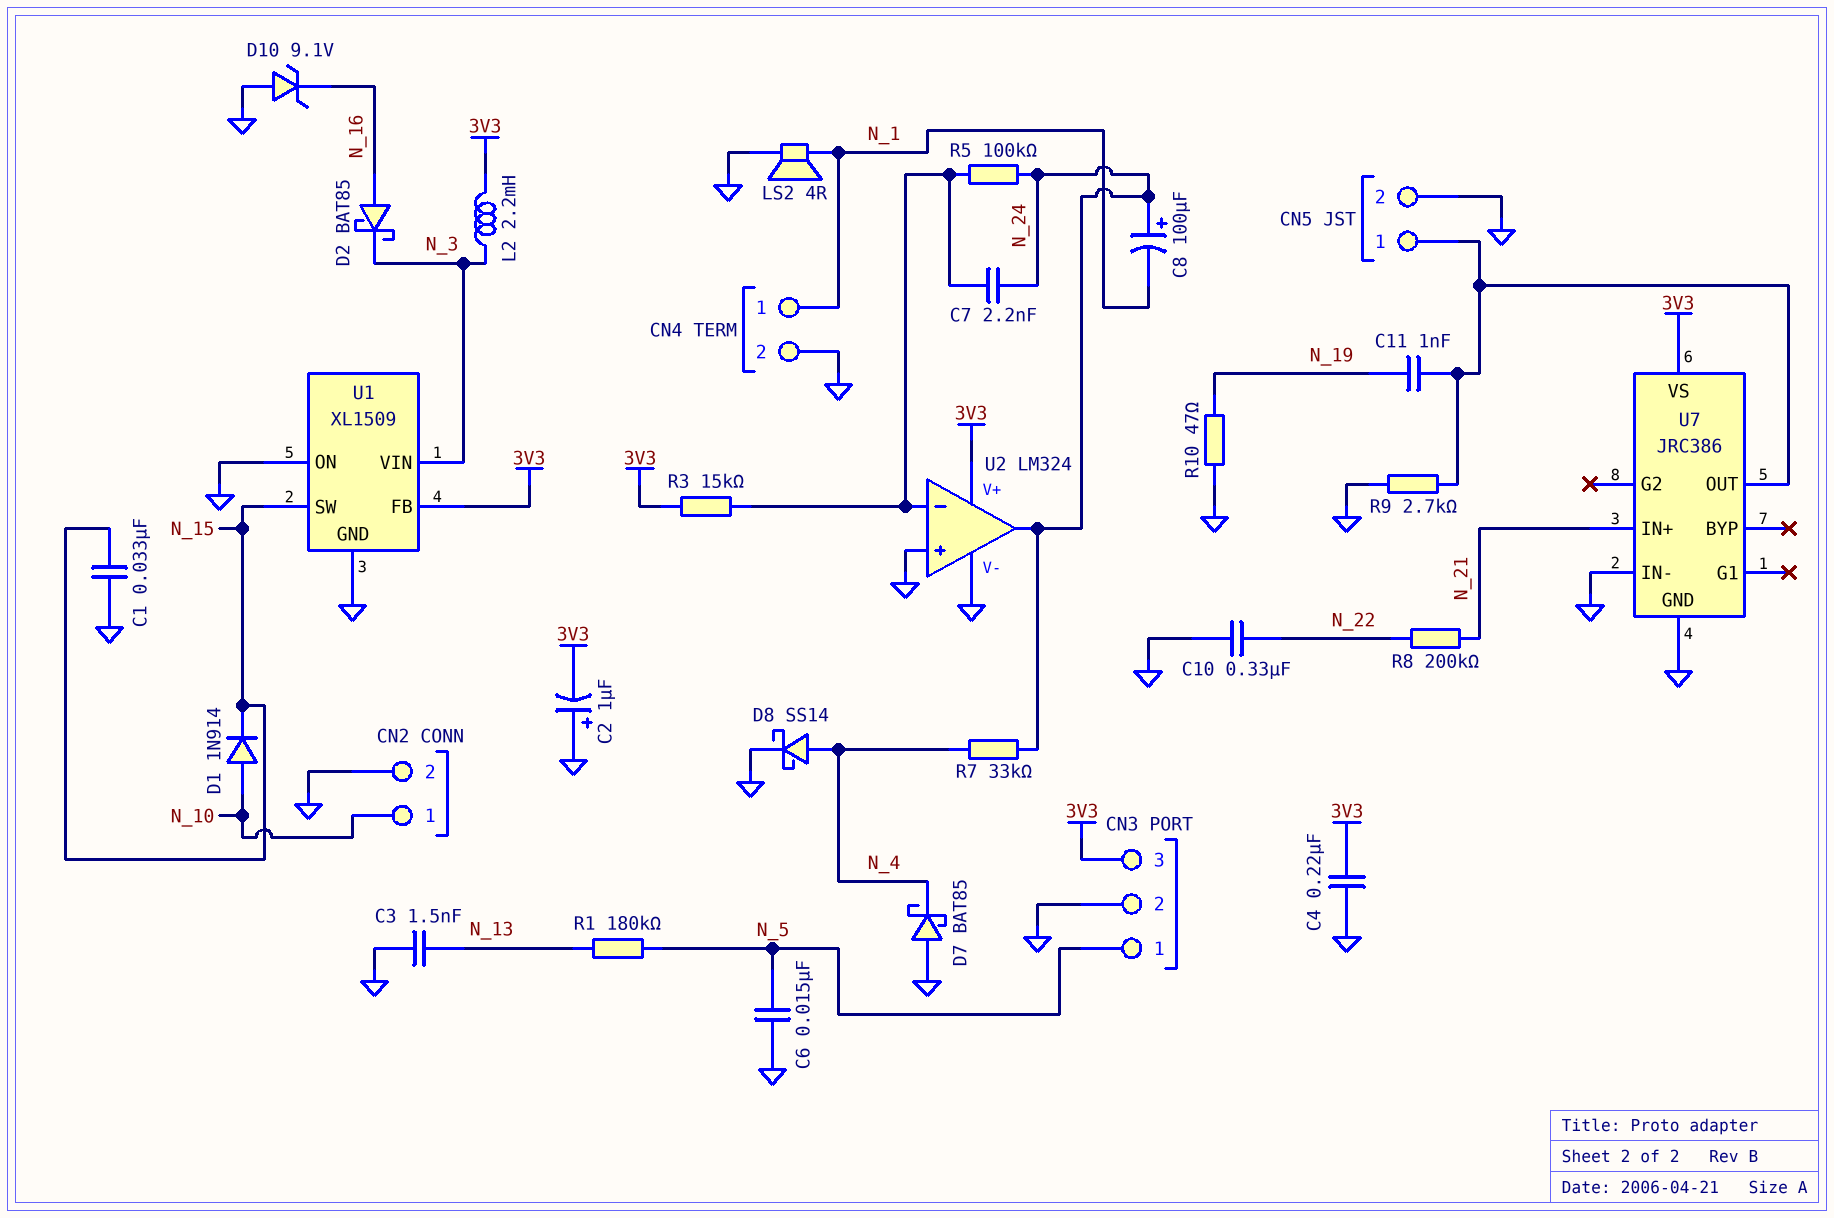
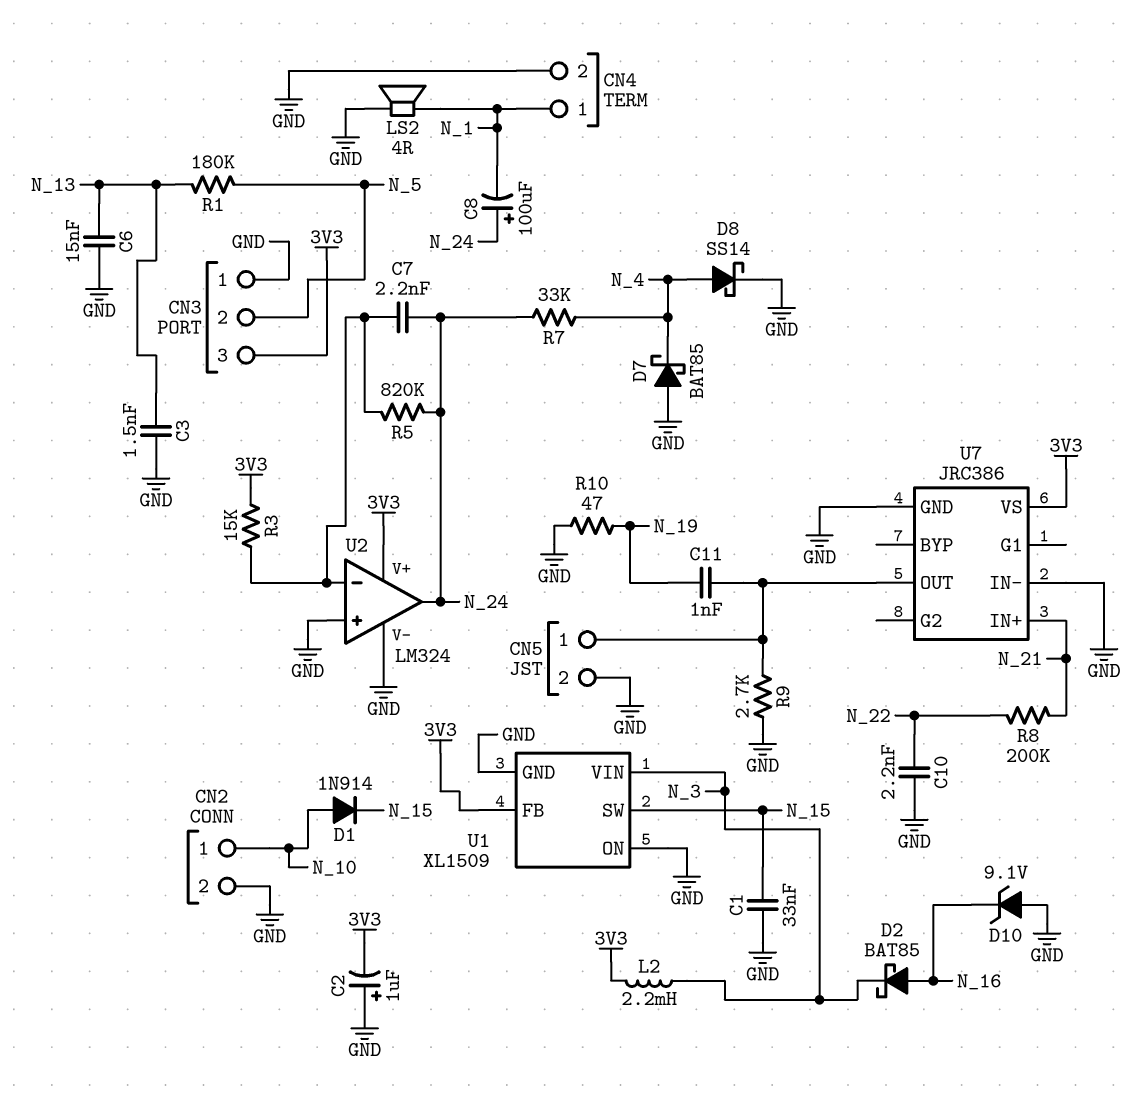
C4: 220nF (3V3, GND) -> none
C6: 15nF (GND, N_5) -> 15nF (GND, N_13)
C10: 330nF (GND, N_22) -> 2.2nF (GND, N_22)
CN3 pin 1: N_5 -> GND
CN3 pin 2: GND -> N_5
R5: 100k (N_24, U2/in-) -> 820k (N_24, U2/in-)

